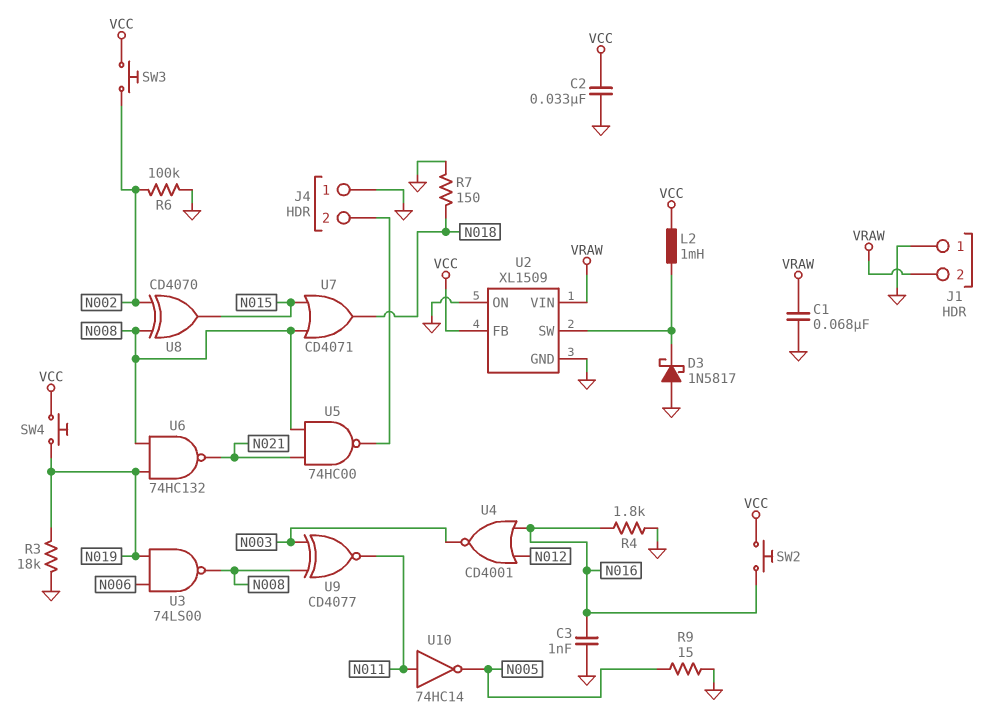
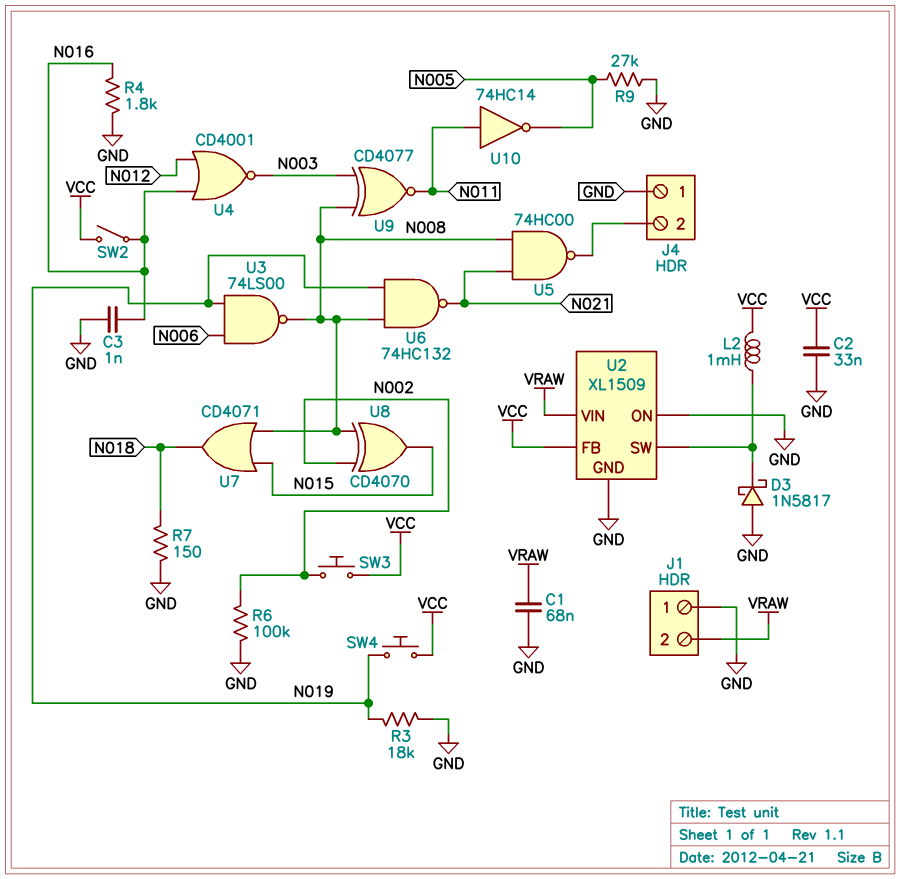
R9: 15 (GND, N005) -> 27k (GND, N005)
SW2: button (N016, VCC) -> switch (N016, VCC)

